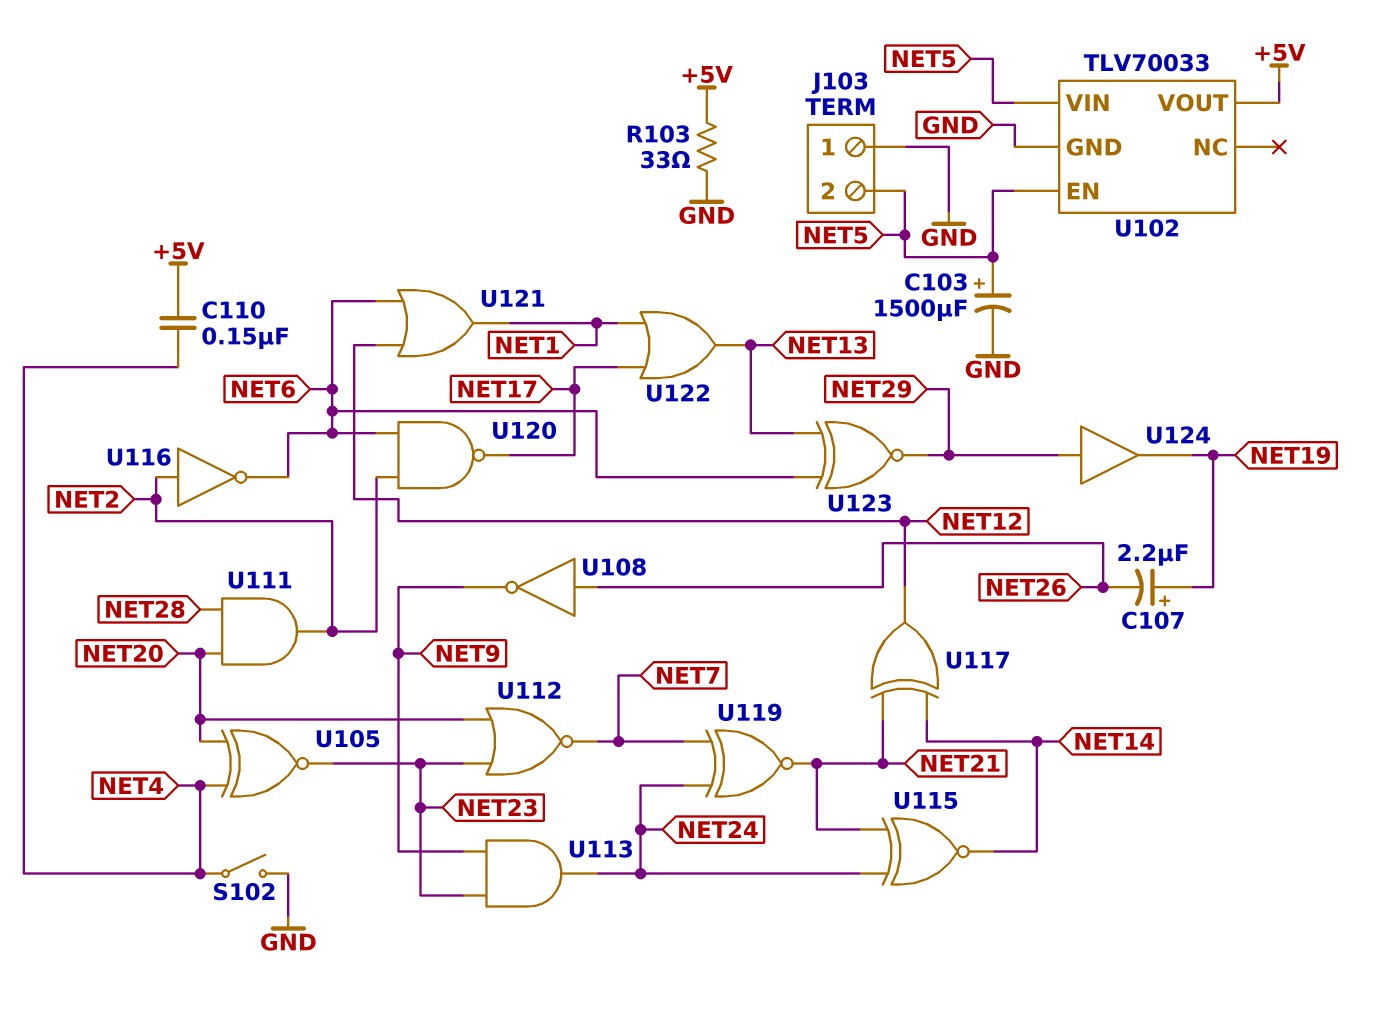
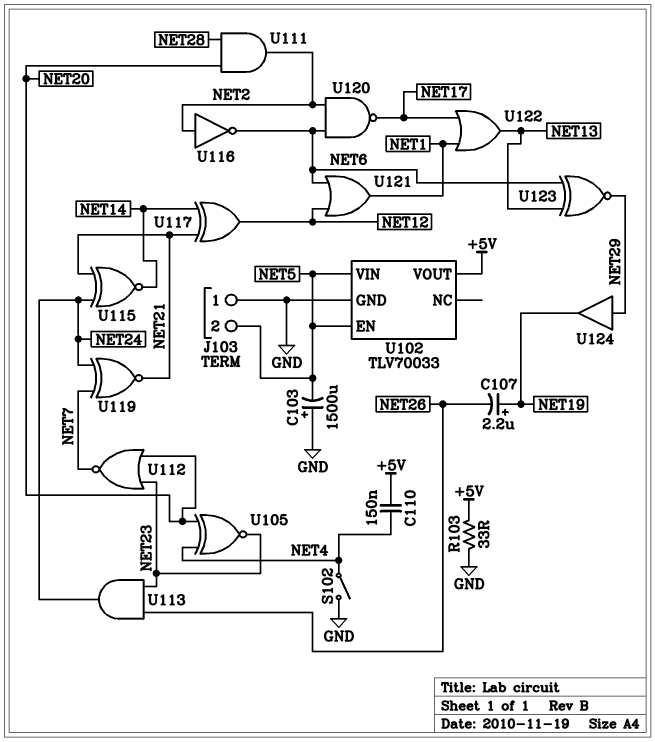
C103: 1500uF (plus NET5, minus GND) -> 1500uF (plus GND, minus NET5)
U108: NOT (in NET26, out NET9) -> none
U113: AND (in NET9, in NET23, out NET24) -> AND (in NET23, in NET26, out NET24)

